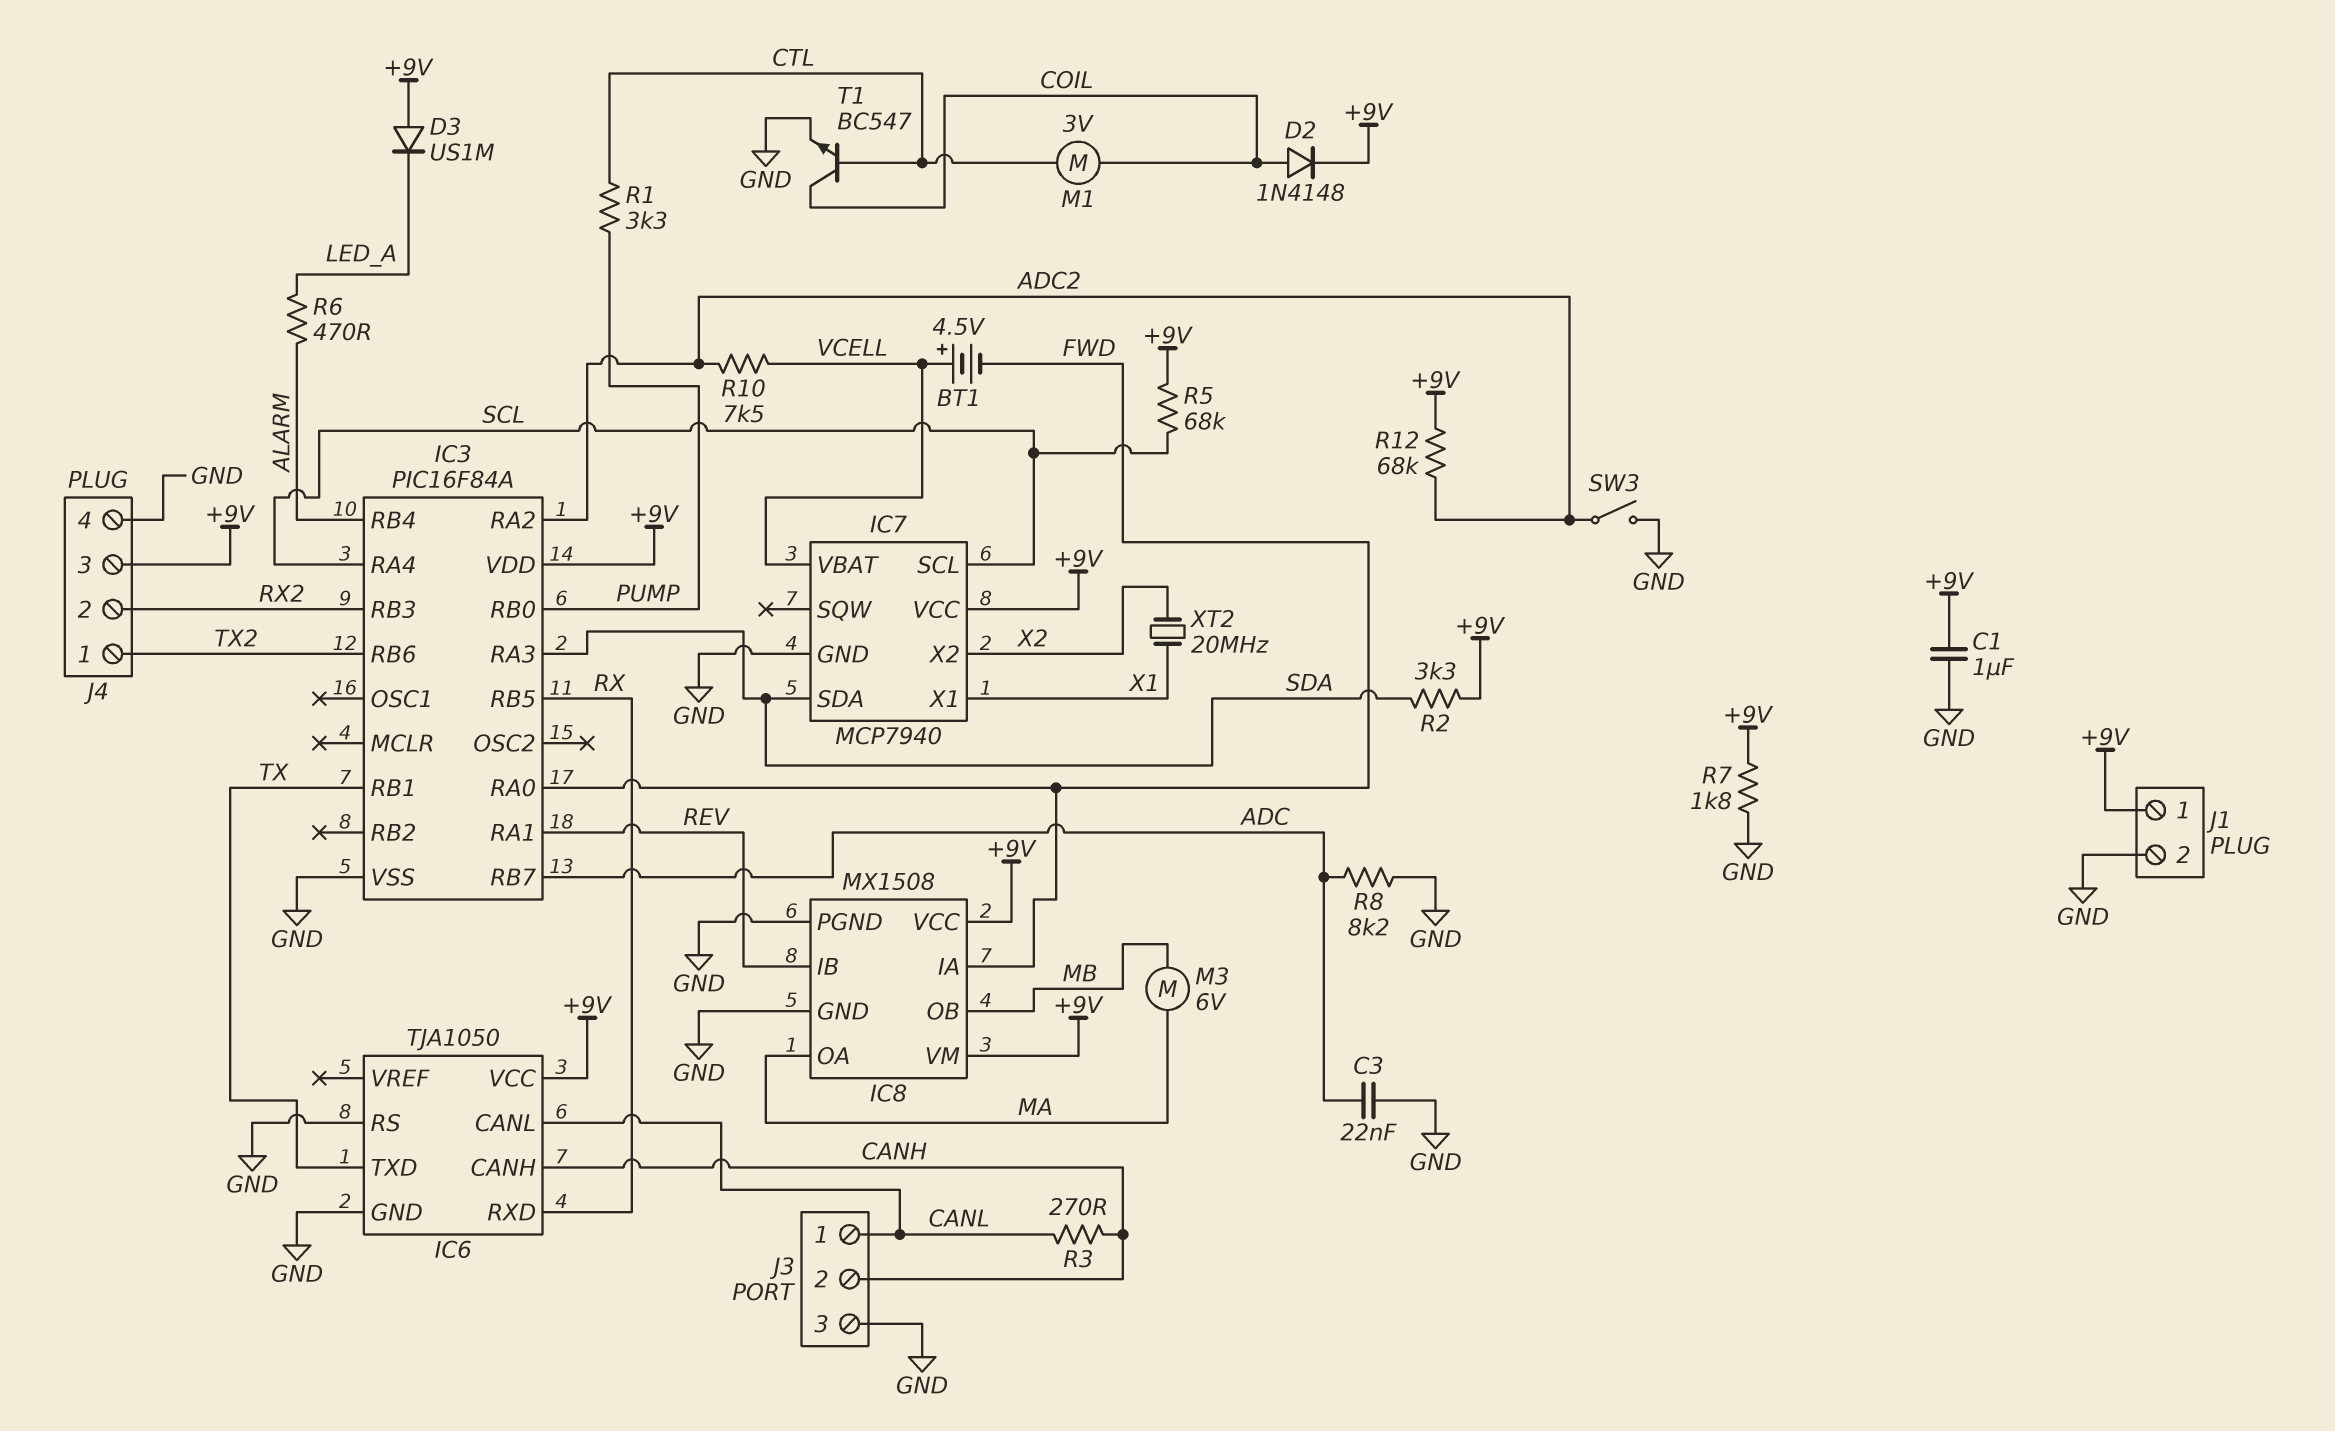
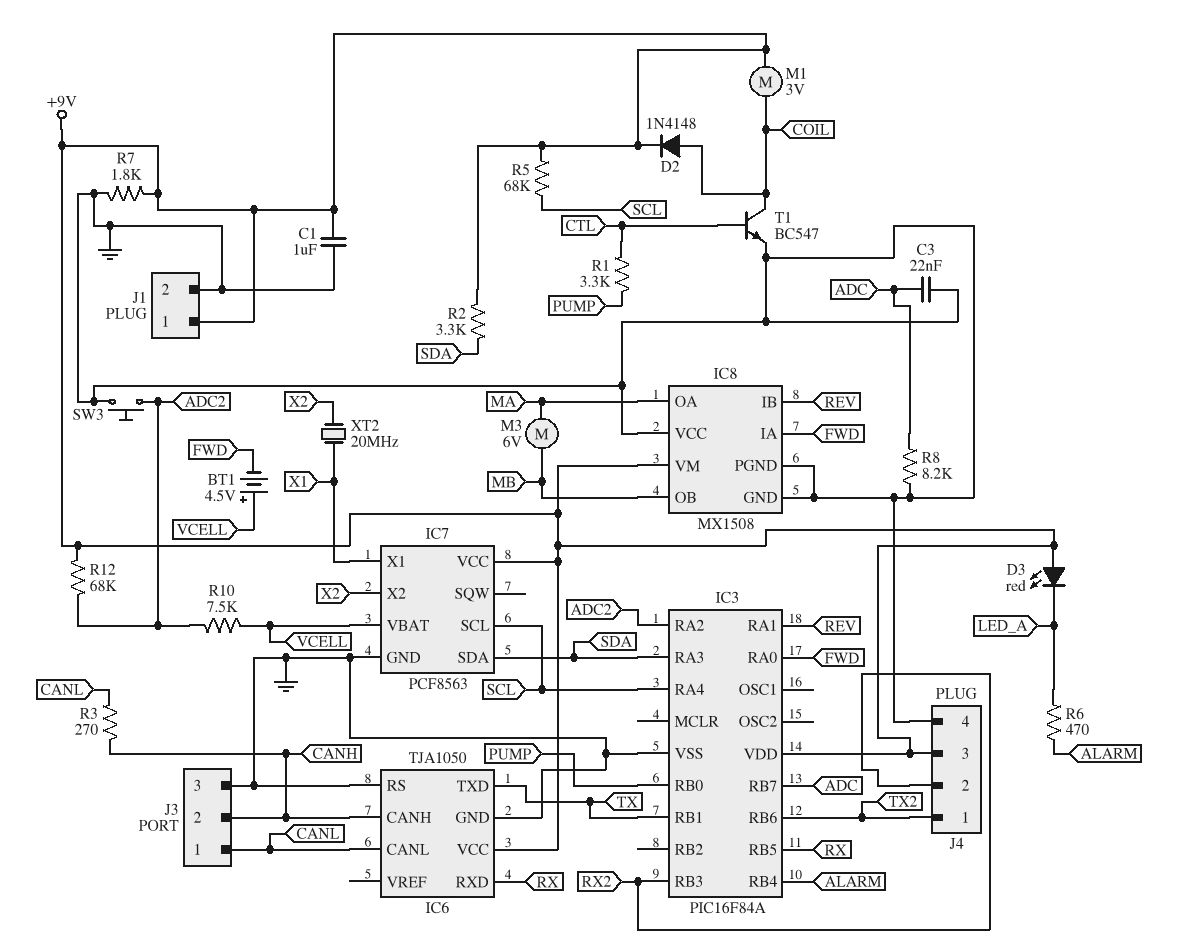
D3: diode US1M (A +9V, K LED_A) -> LED red (A +9V, K LED_A)
IC7: MCP7940 -> PCF8563
IC8 pin VCC: +9V -> GND
M1: motor 3V (COIL, CTL) -> motor 3V (+9V, COIL)
SW3: switch (ADC2, GND) -> button (ADC2, GND)

